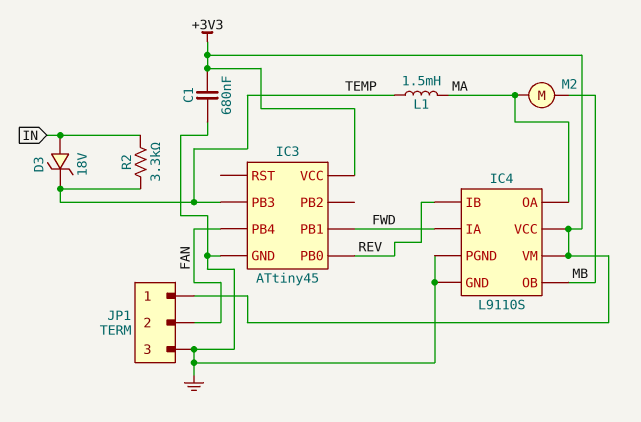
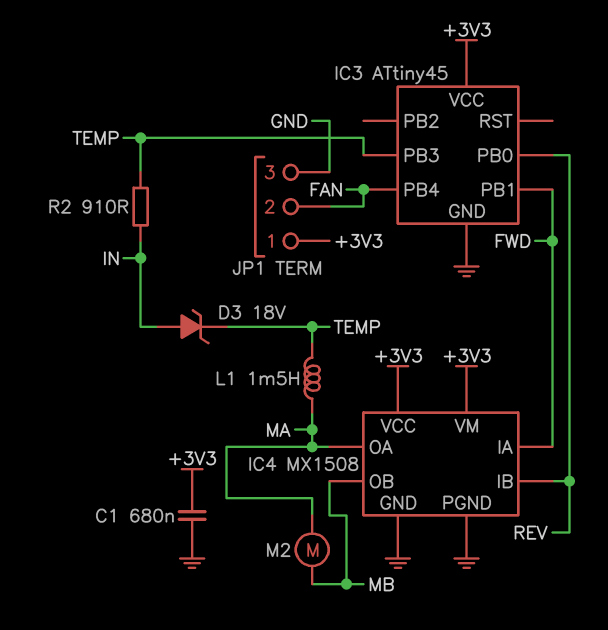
IC4: L9110S -> MX1508
R2: 3.3k (IN, TEMP) -> 910 (IN, TEMP)

